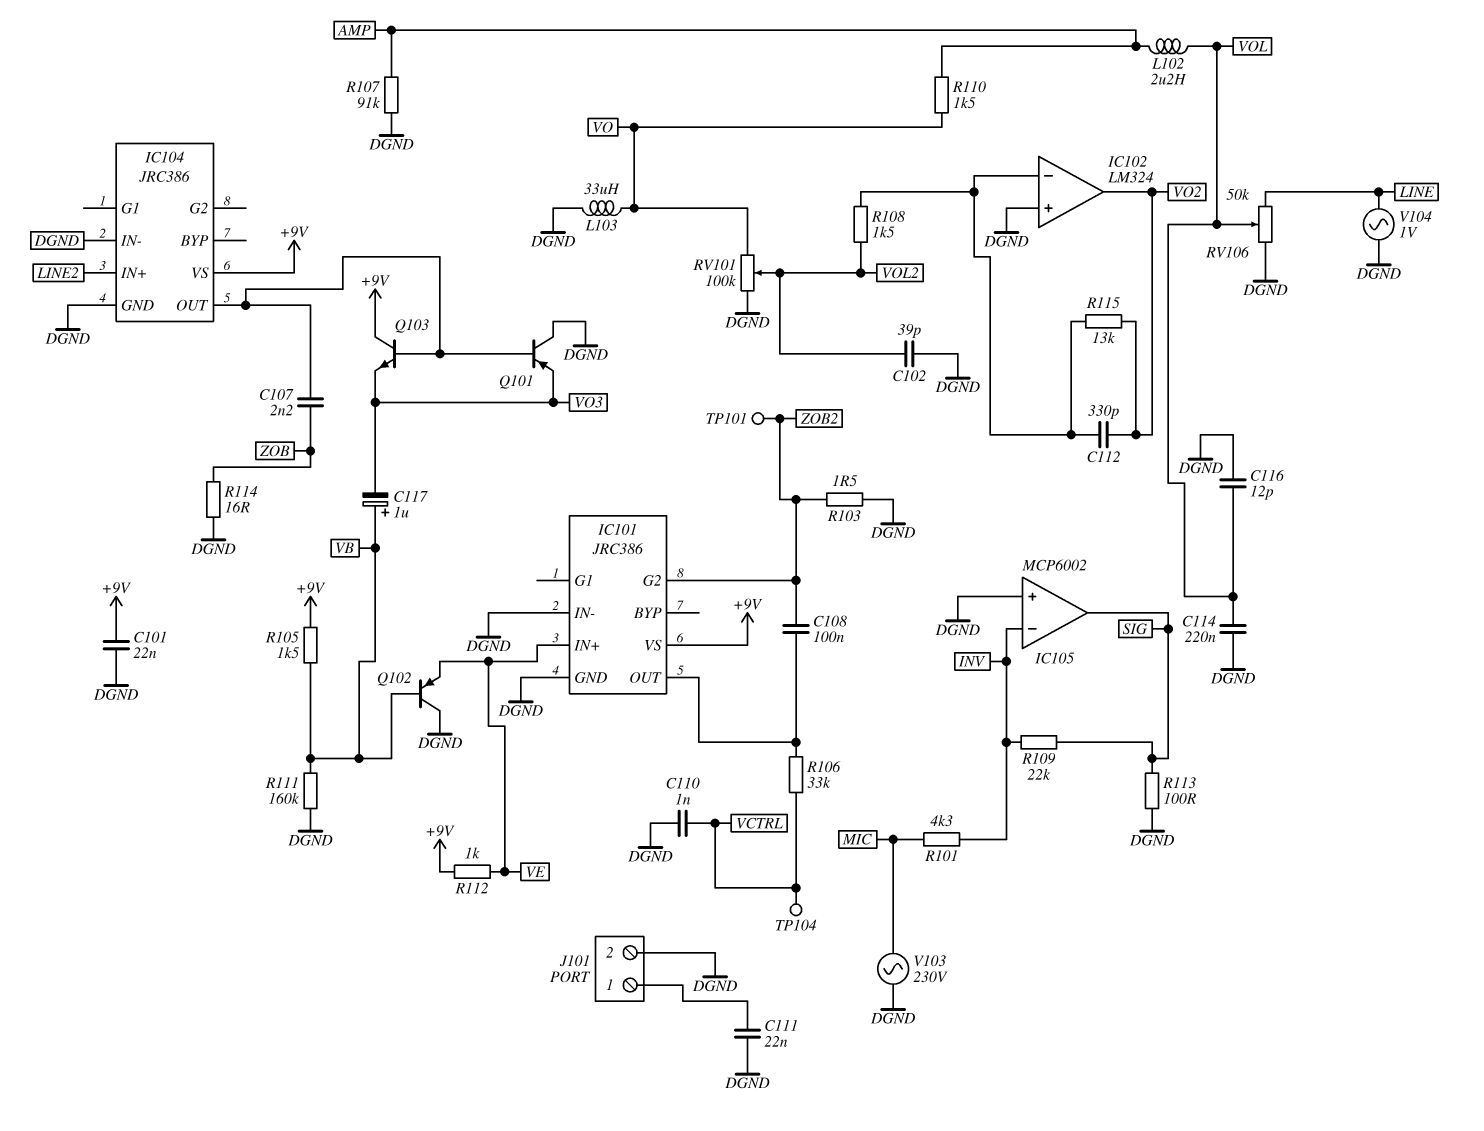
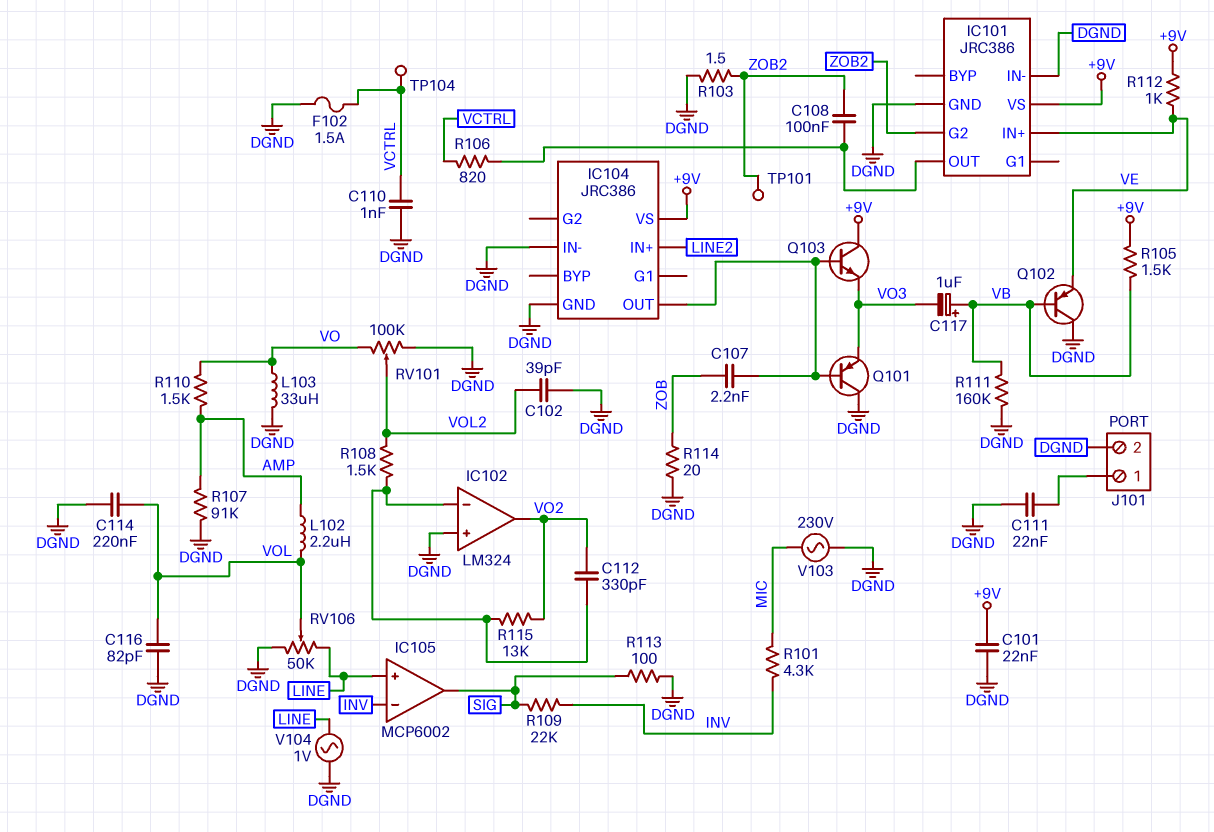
C116: 12pF (DGND, VOL) -> 82pF (DGND, VOL)
F102: none -> 1.5A (DGND, VCTRL)
IC105 pin in+: DGND -> LINE
R106: 33k (IC101/OUT, VCTRL) -> 820 (IC101/OUT, VCTRL)
R114: 16 (DGND, ZOB) -> 20 (DGND, ZOB)

